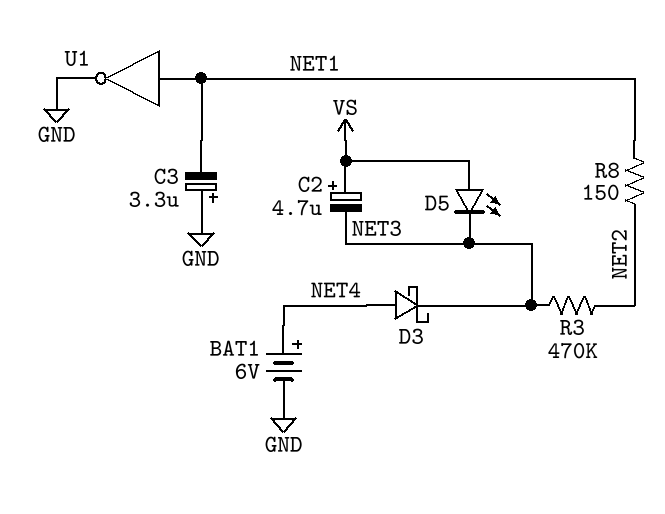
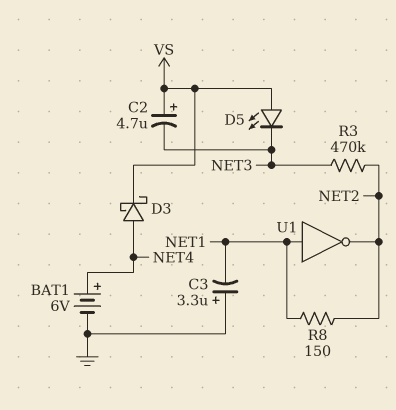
D3: schottky (A NET4, K NET3) -> schottky (A NET4, K VS)
U1: NOT (in NET1, out GND) -> NOT (in NET1, out NET2)

